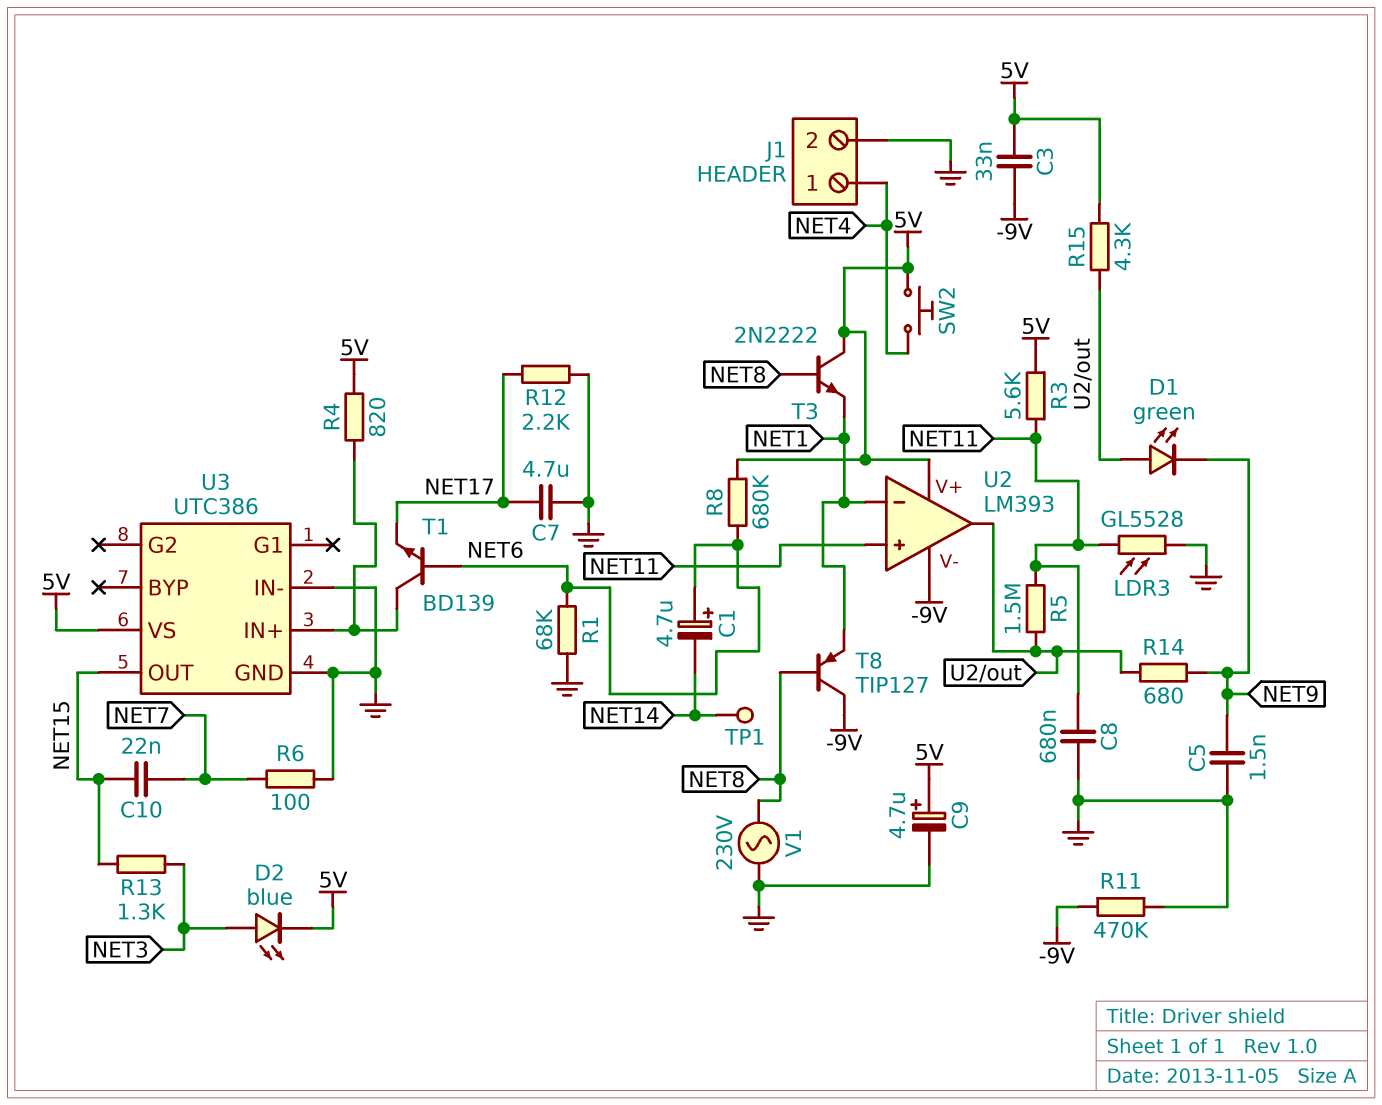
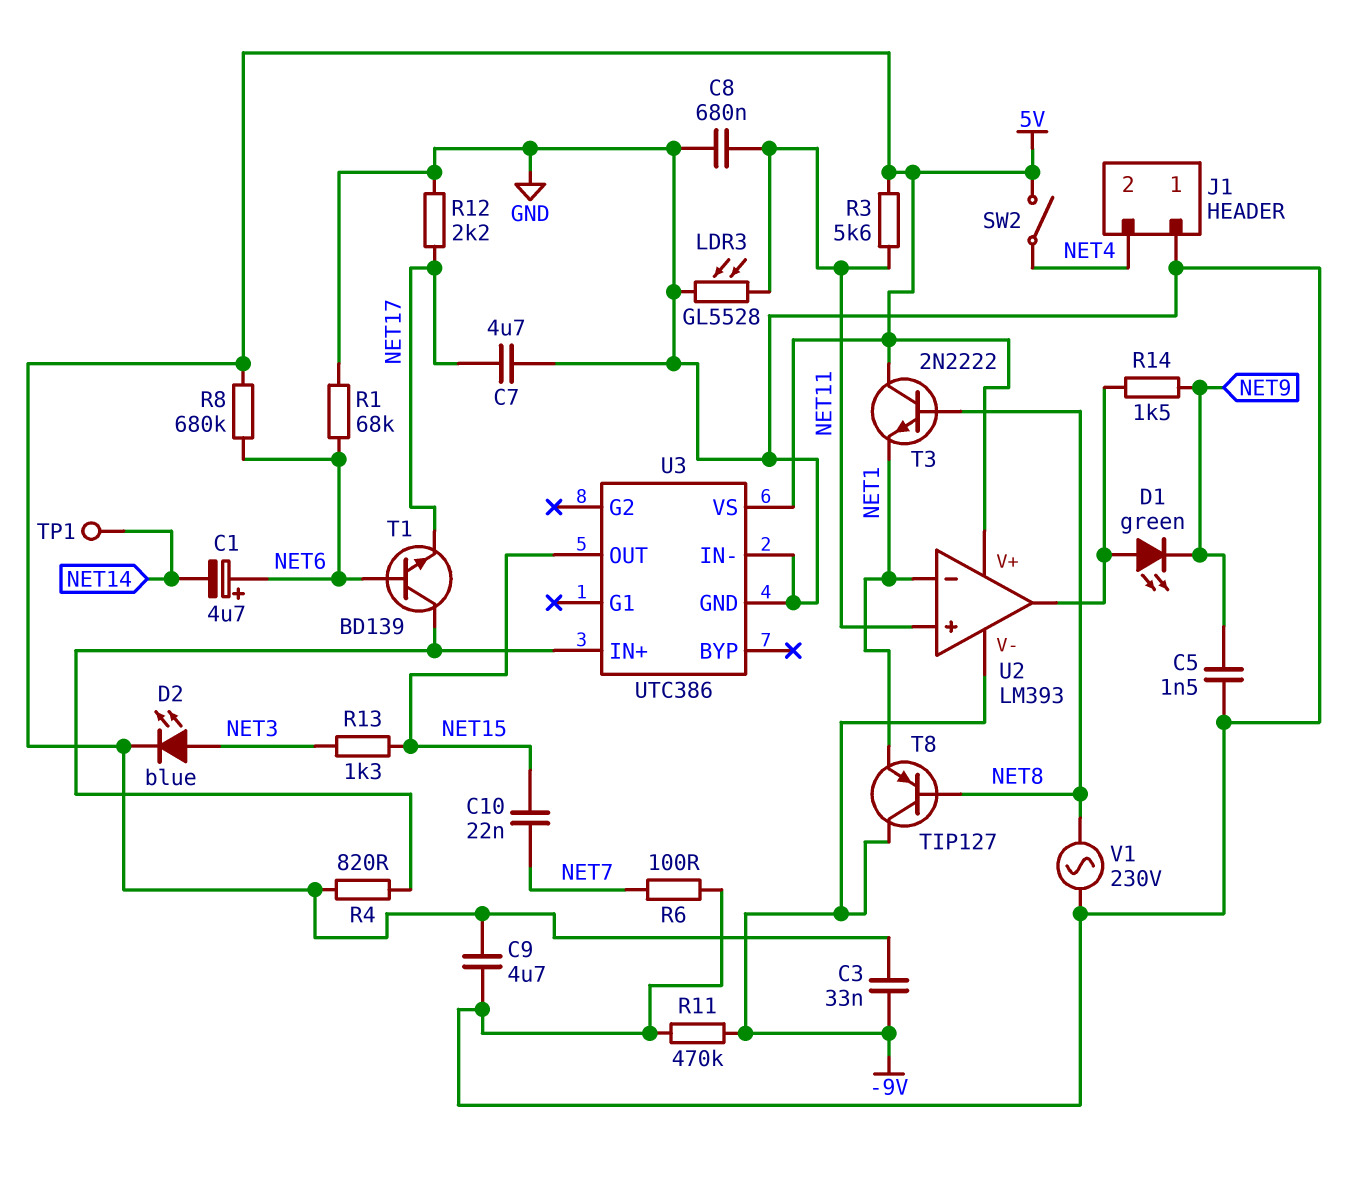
C9: 4.7uF (plus 5V, minus GND) -> 4.7uF (5V, GND)
J1 pin 1: NET4 -> GND
J1 pin 2: GND -> NET4
R5: 1.5M (NET11, U2/out) -> none
R14: 680 (NET9, U2/out) -> 1.5k (NET9, U2/out)
R15: 4.3k (5V, U2/out) -> none
SW2: button (5V, NET4) -> switch (5V, NET4)

